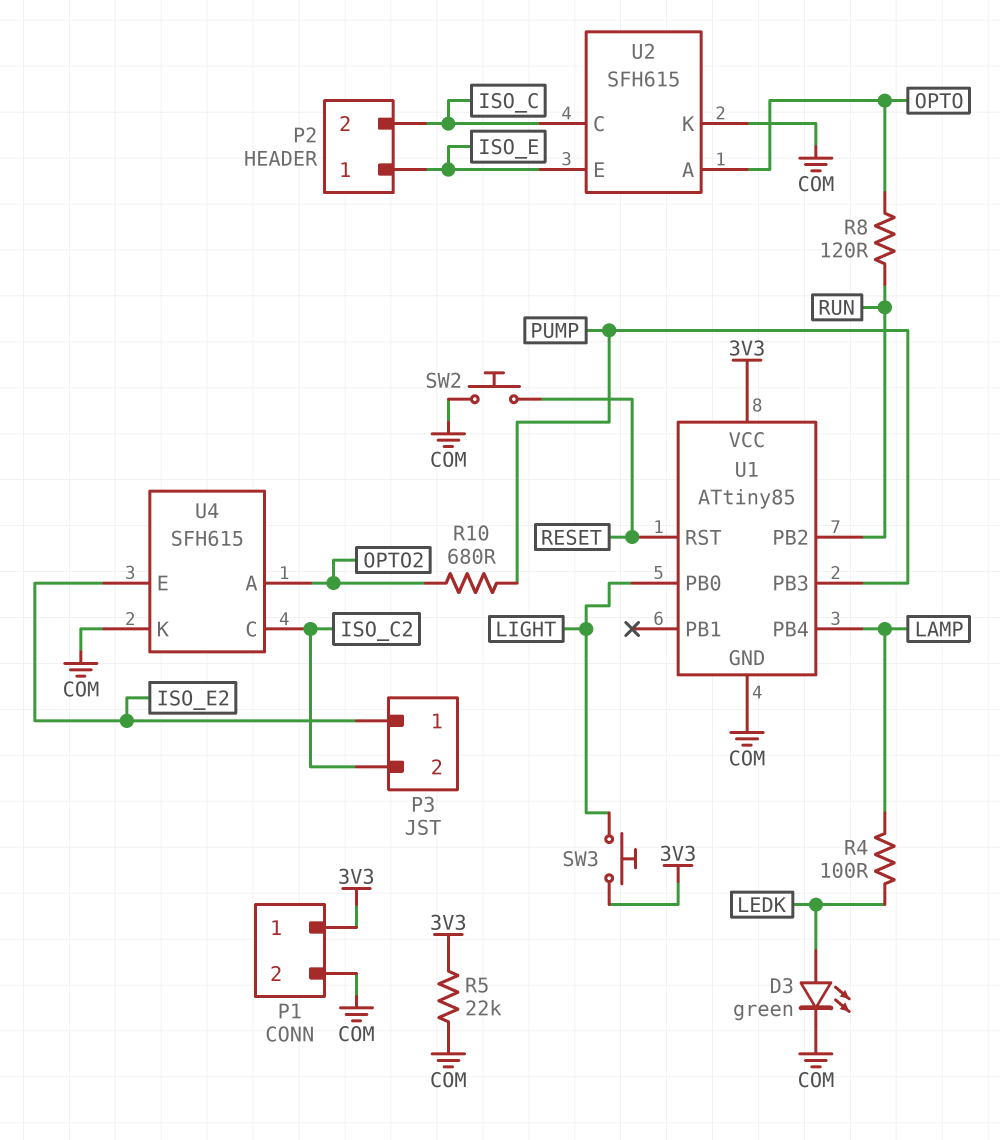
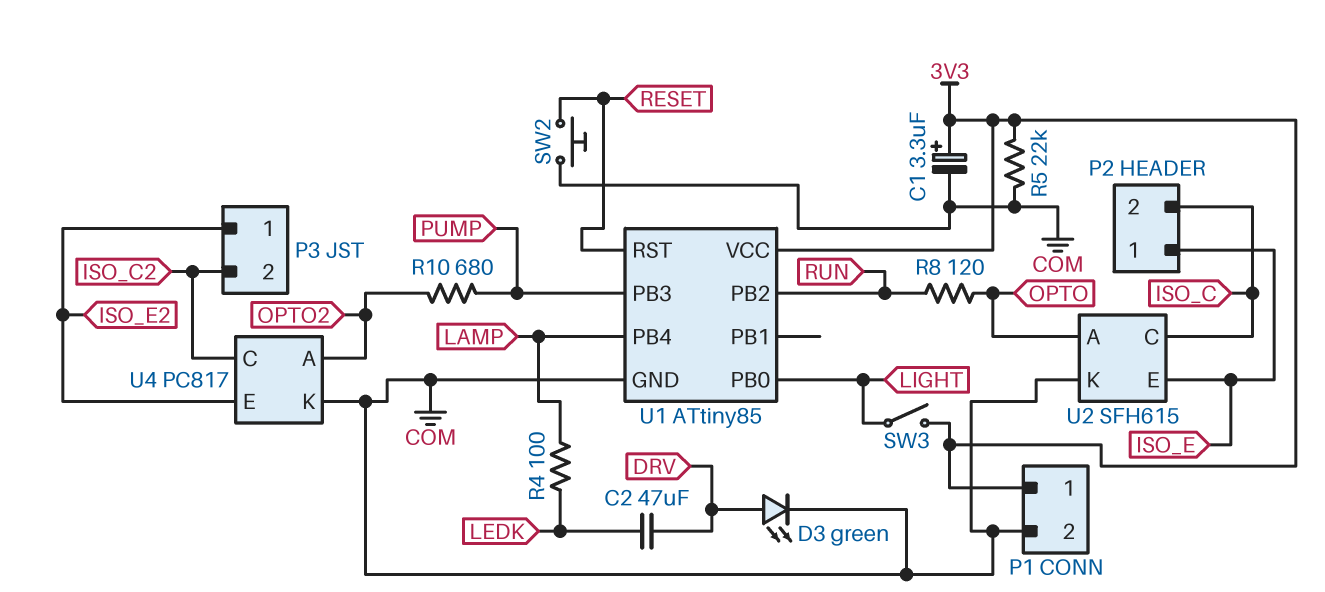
C1: none -> 3.3uF (plus 3V3, minus COM)
C2: none -> 47uF (DRV, LEDK)
D3: LED green (A LEDK, K COM) -> LED green (A DRV, K COM)
SW3: button (3V3, LIGHT) -> switch (3V3, LIGHT)
U4: SFH615 -> PC817

